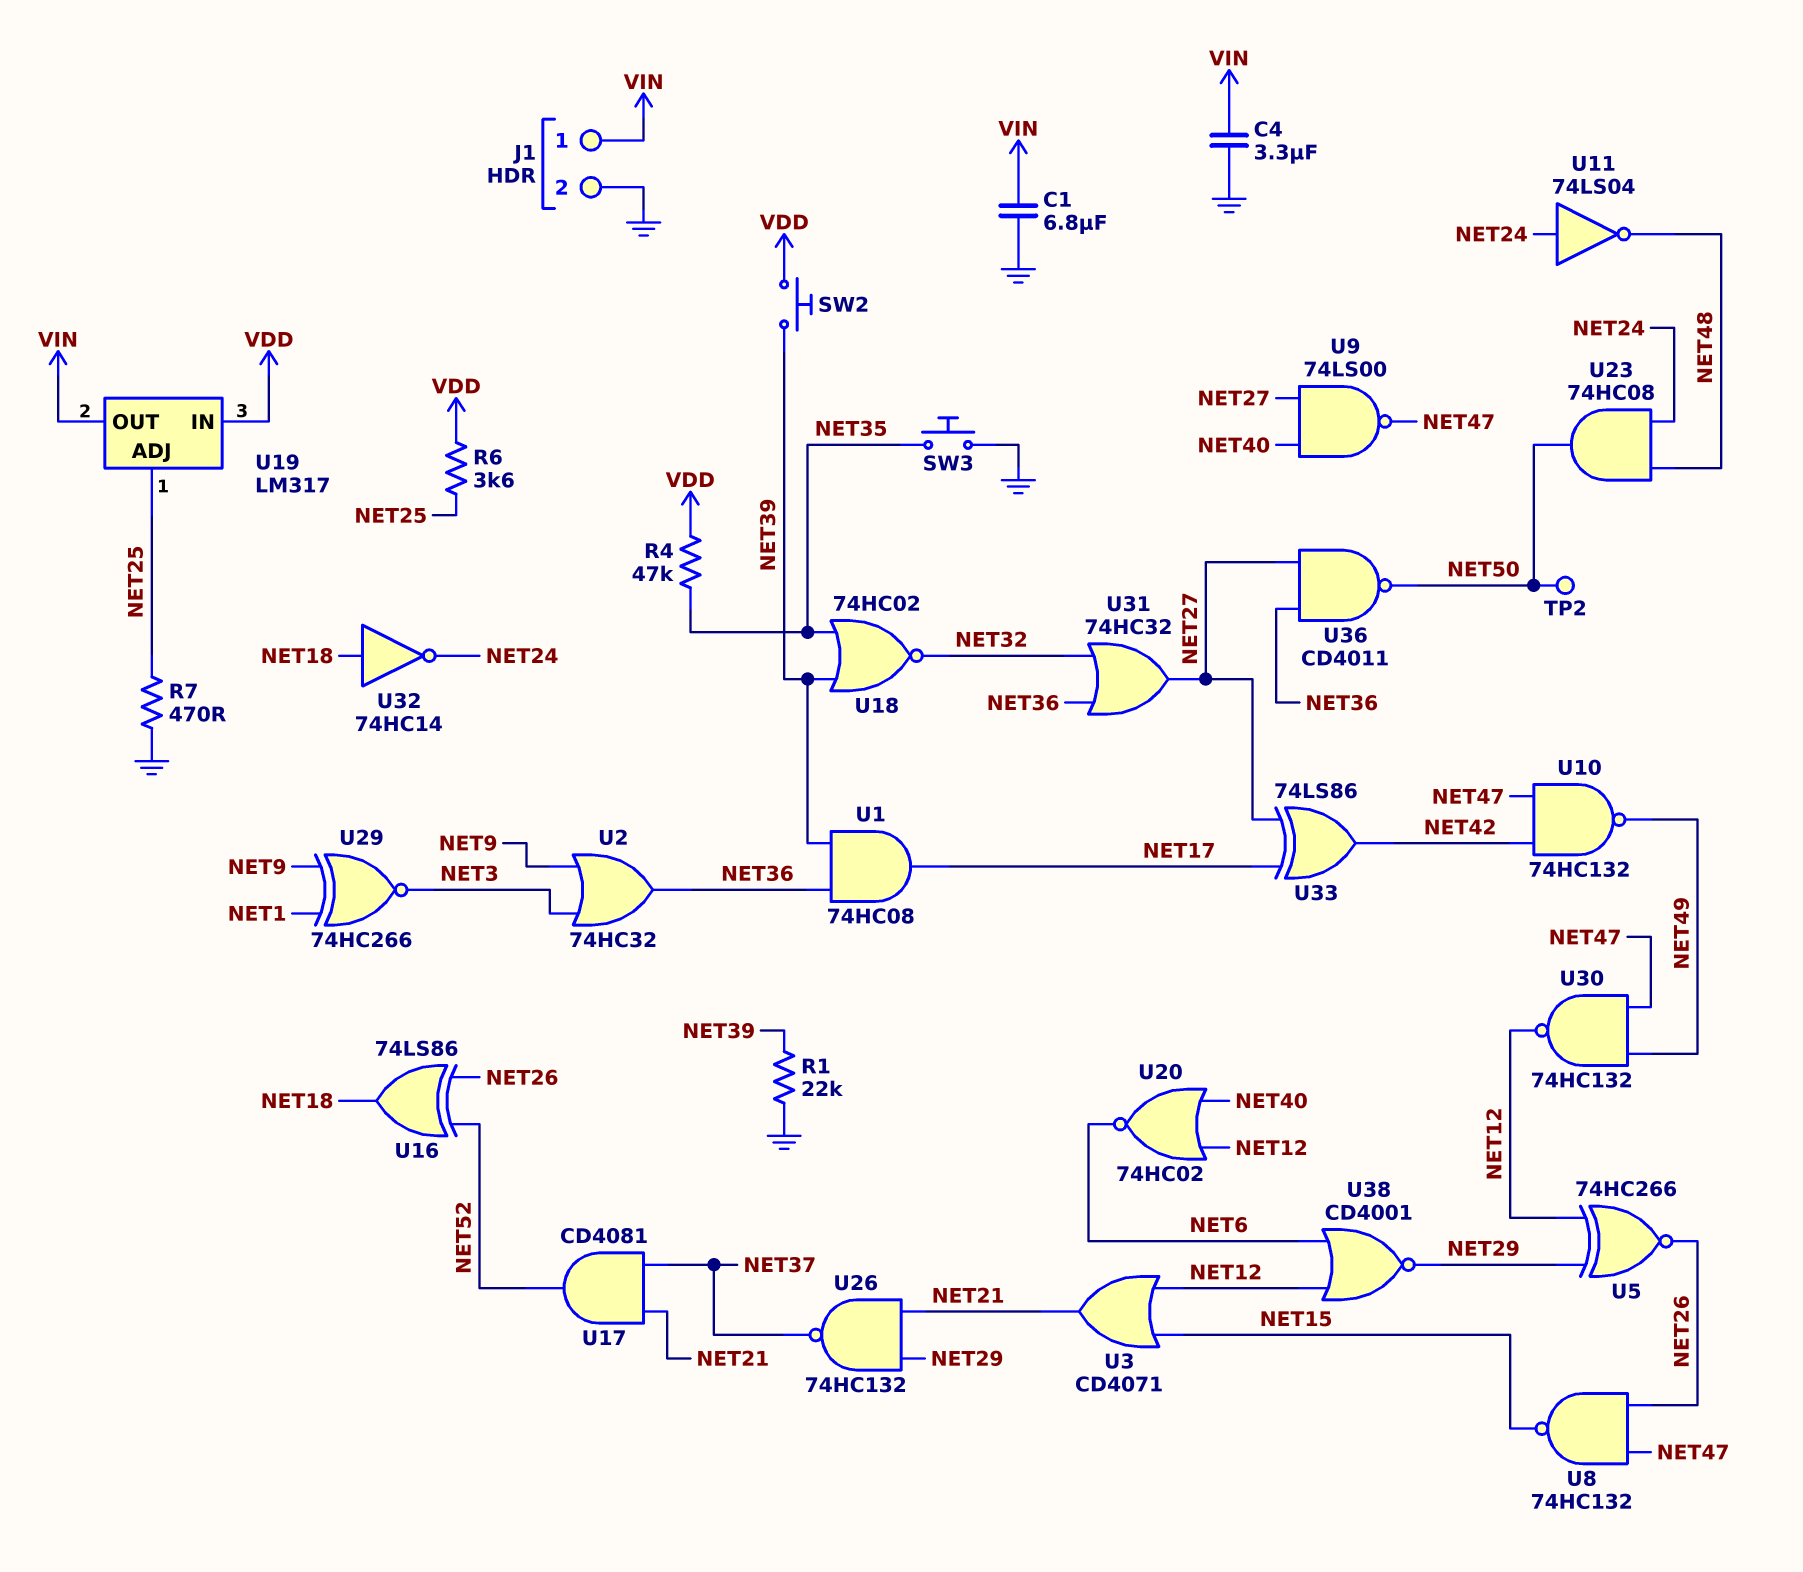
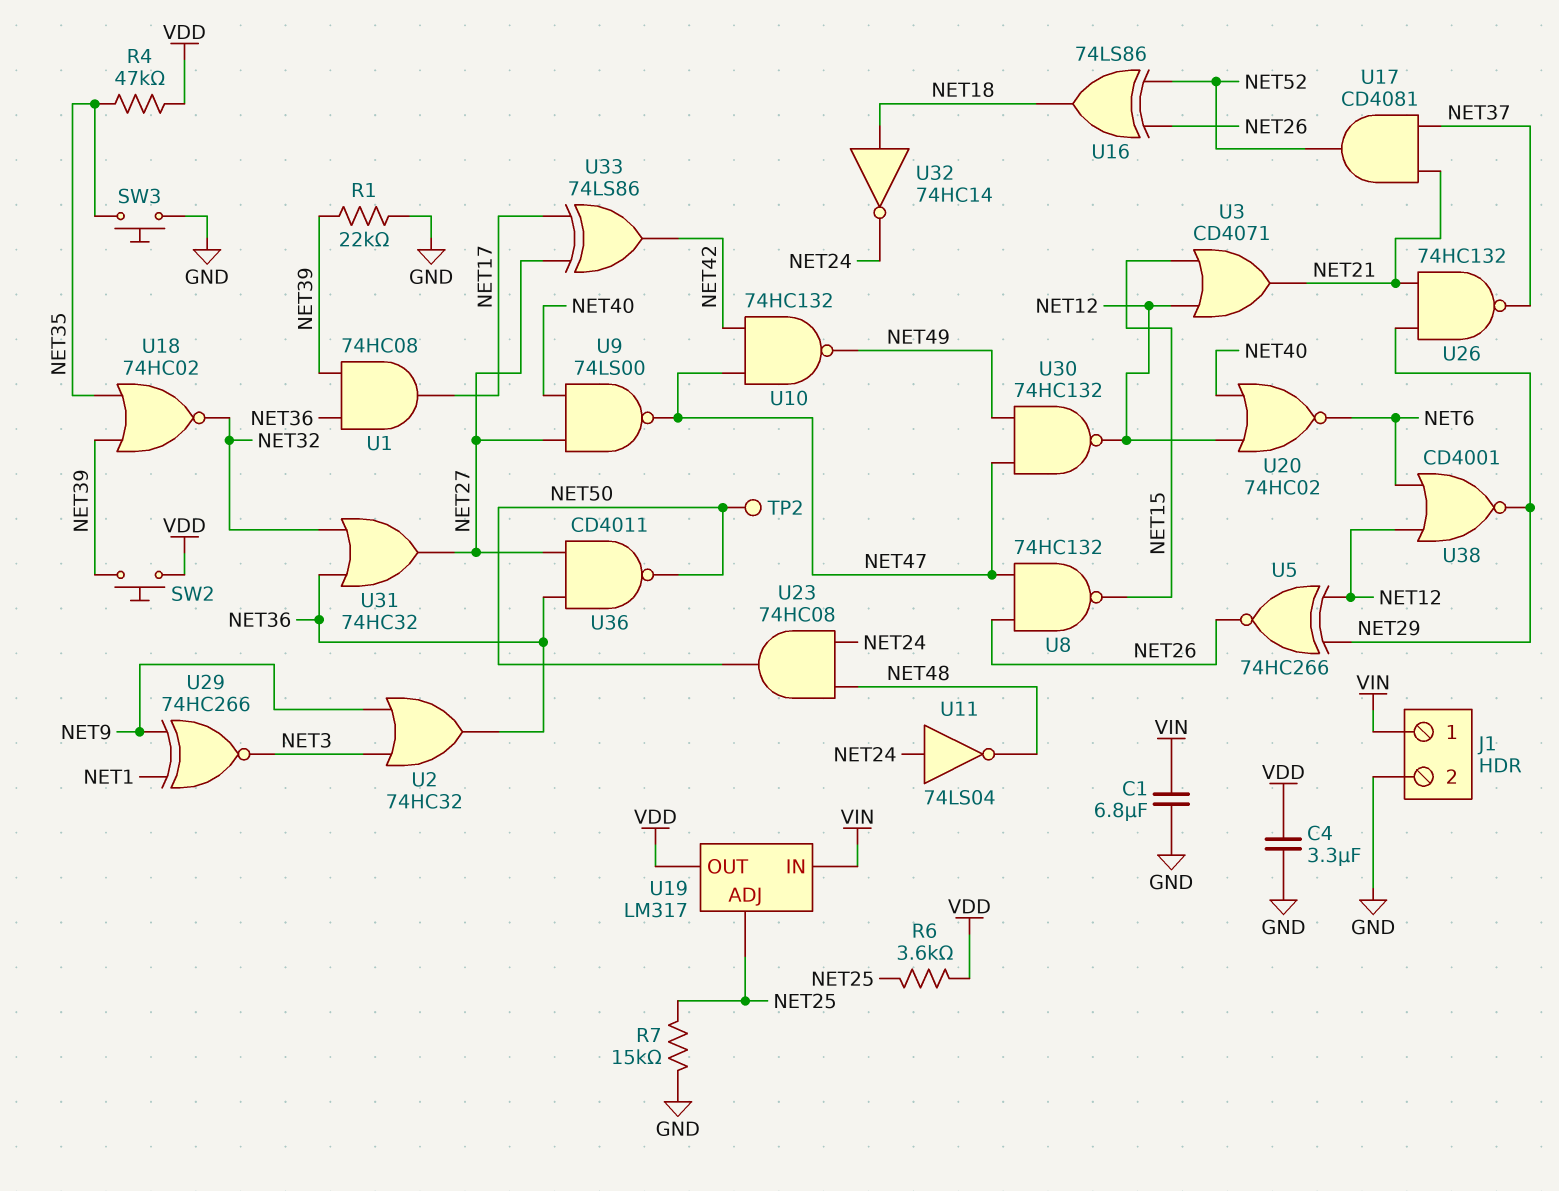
C4: 3.3uF (GND, VIN) -> 3.3uF (GND, VDD)
R7: 470 (GND, NET25) -> 15k (GND, NET25)
U19 pin IN: VDD -> VIN
U19 pin OUT: VIN -> VDD

